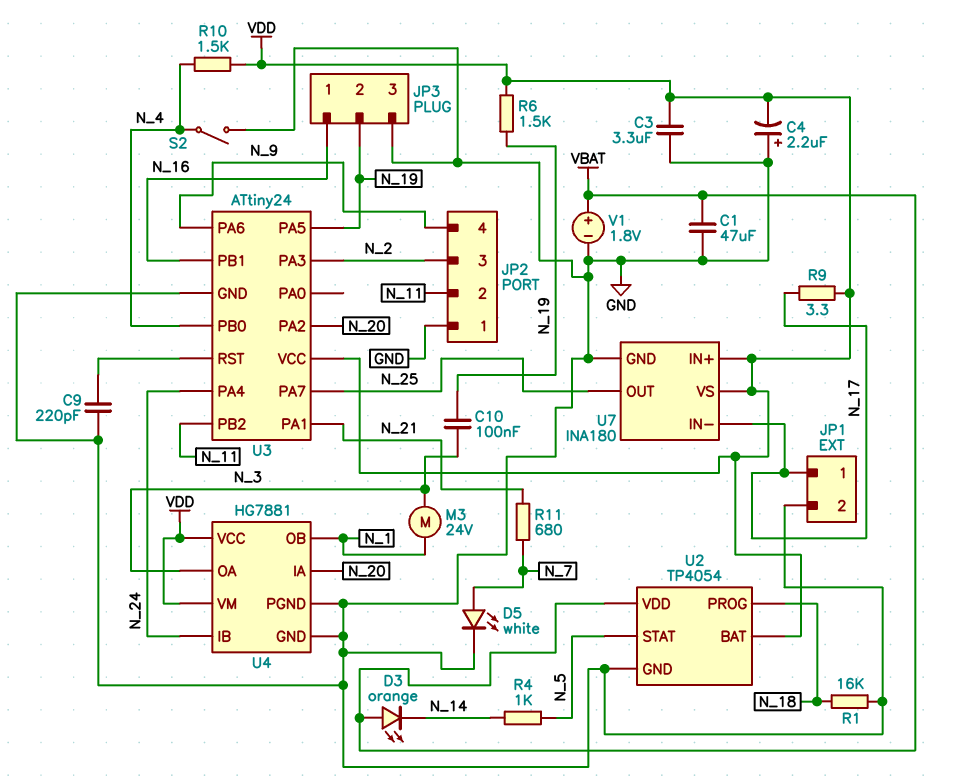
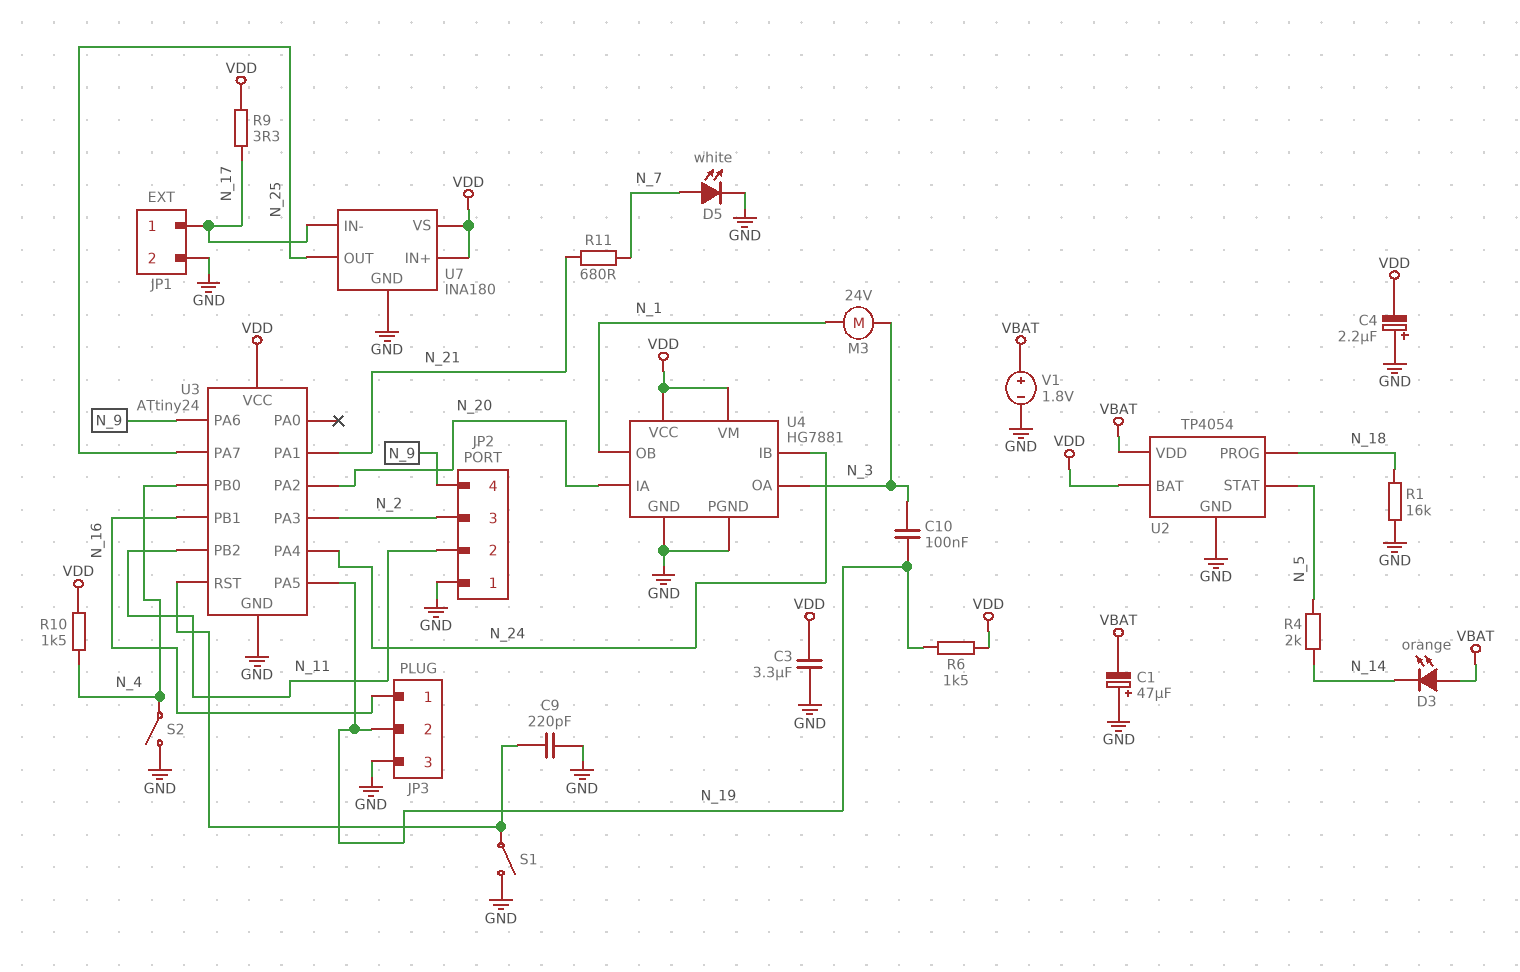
C1: 47uF (GND, VBAT) -> 47uF (plus GND, minus VBAT)
R4: 1k (N_5, N_14) -> 2k (N_5, N_14)
S1: none -> switch (GND, U3/RST)

